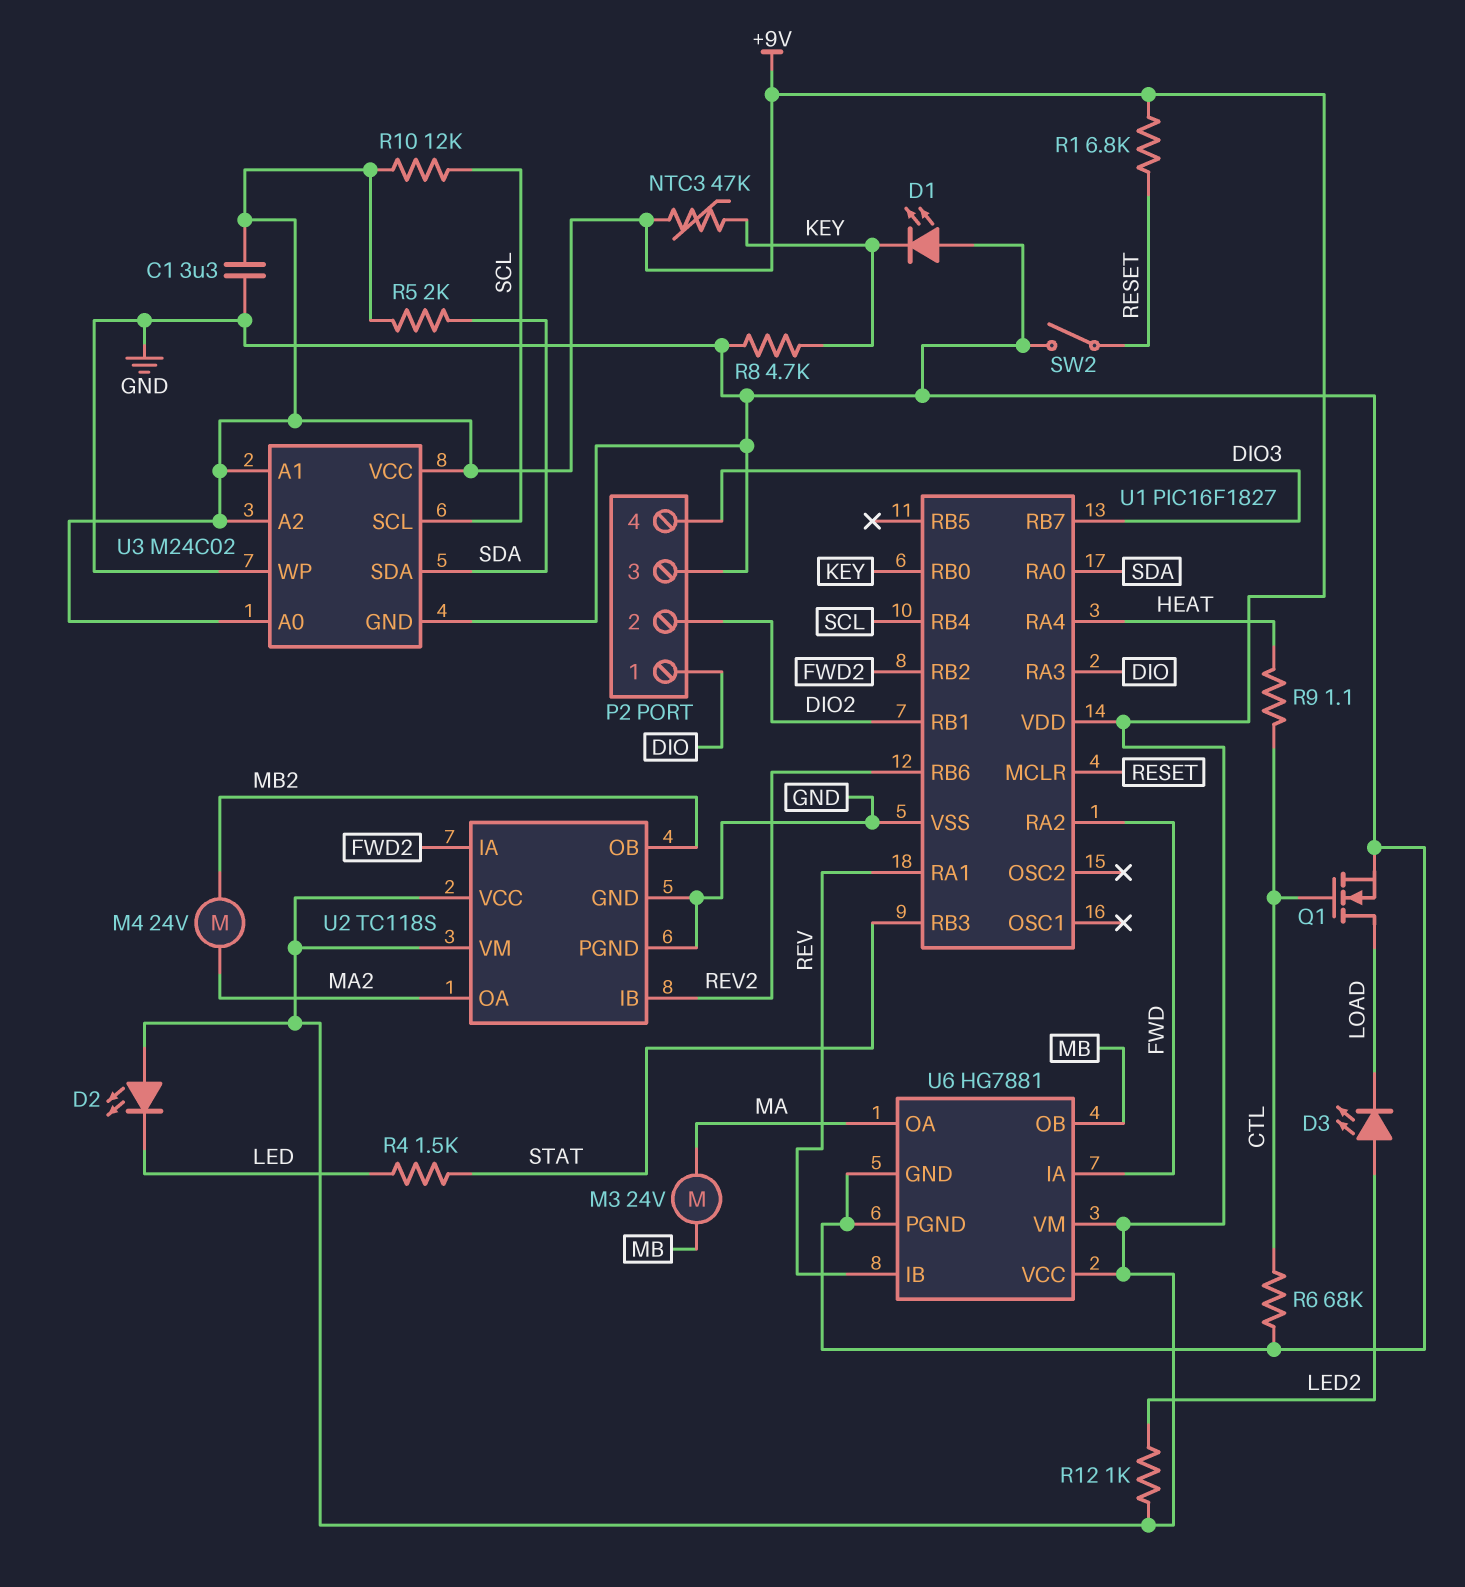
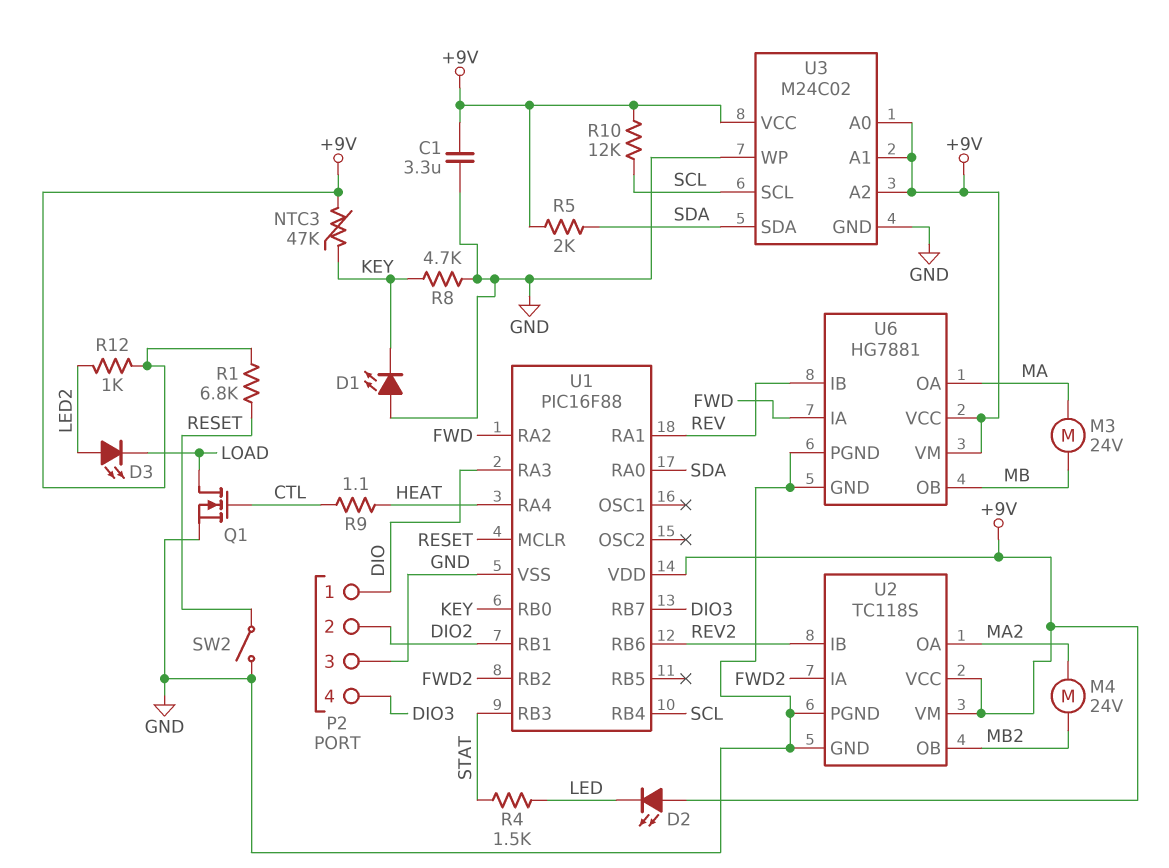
R6: 68k (CTL, GND) -> none
U1: PIC16F1827 -> PIC16F88

